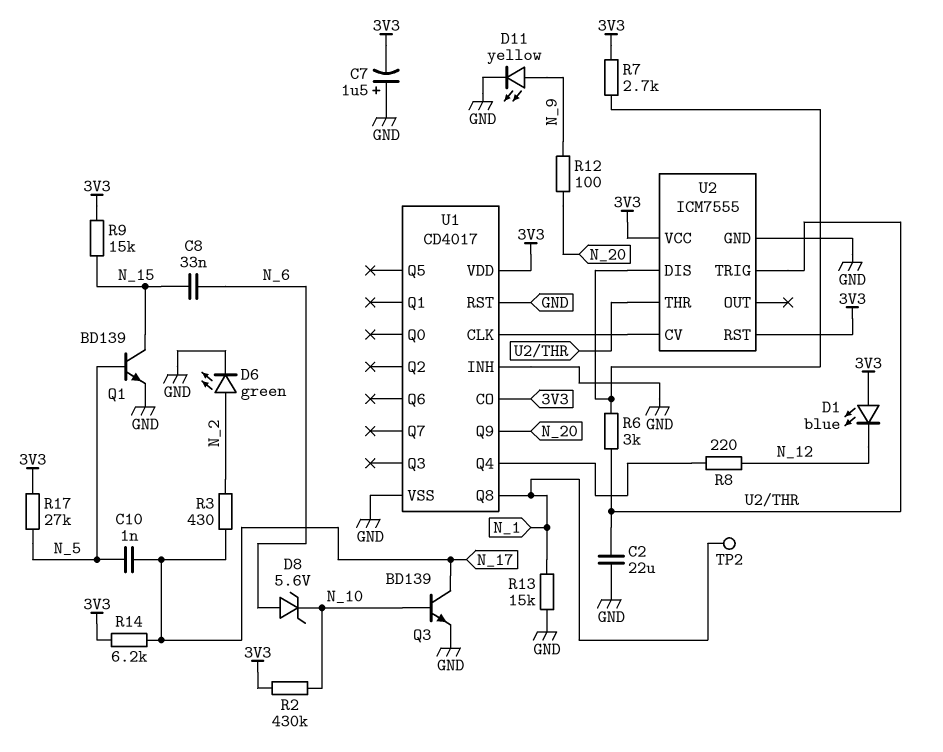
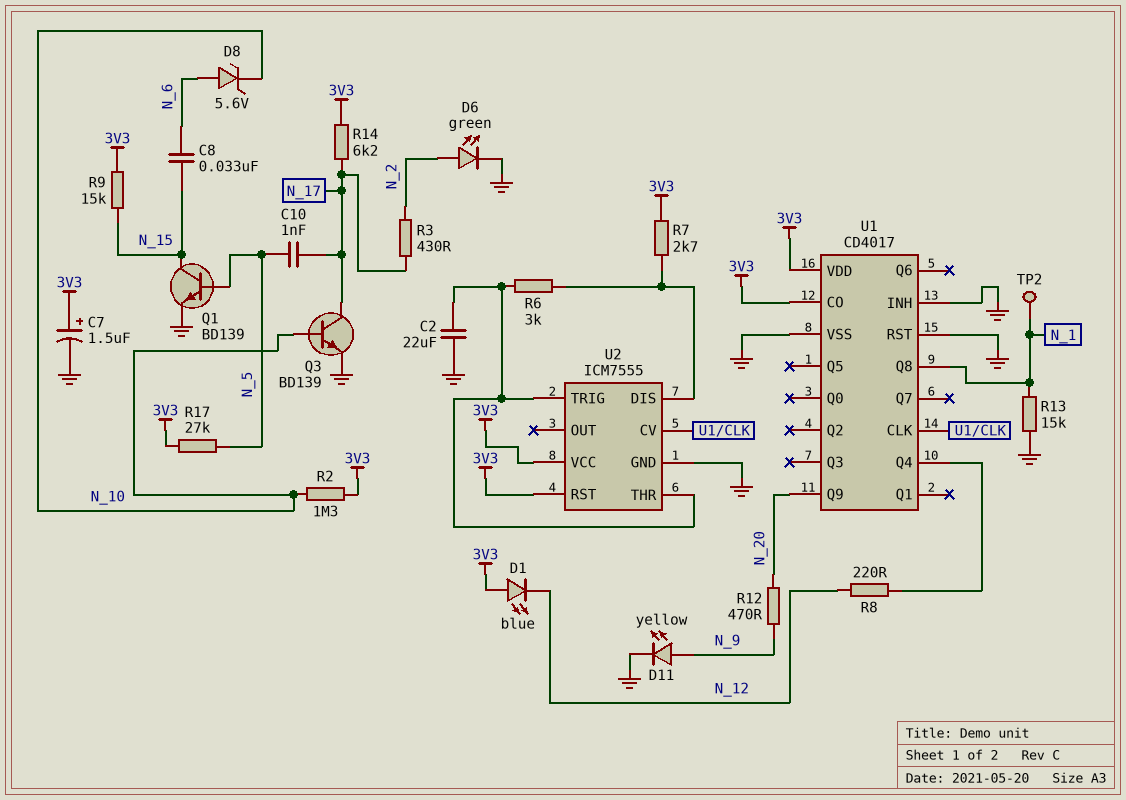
C7: 1.5uF (plus GND, minus 3V3) -> 1.5uF (plus 3V3, minus GND)
R2: 430k (3V3, N_10) -> 1.3M (3V3, N_10)
R12: 100 (N_9, N_20) -> 470 (N_9, N_20)

